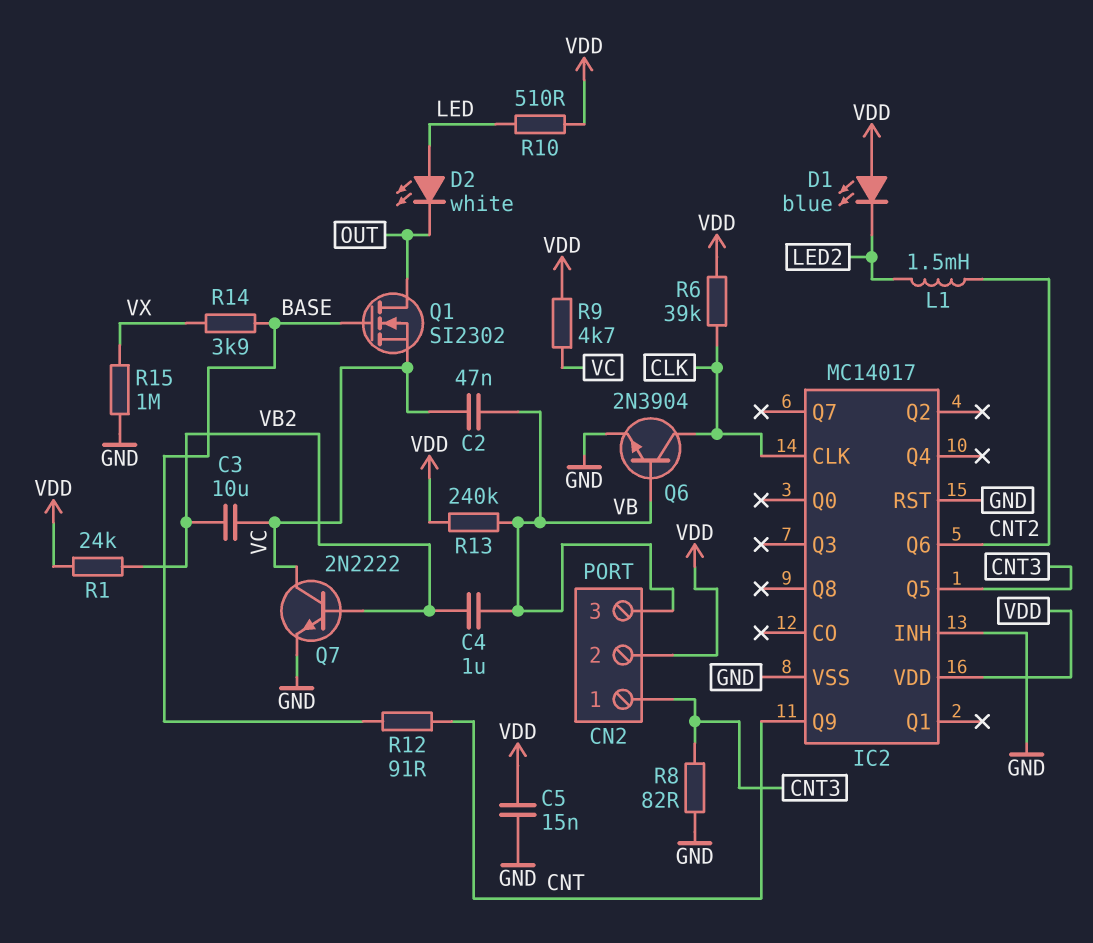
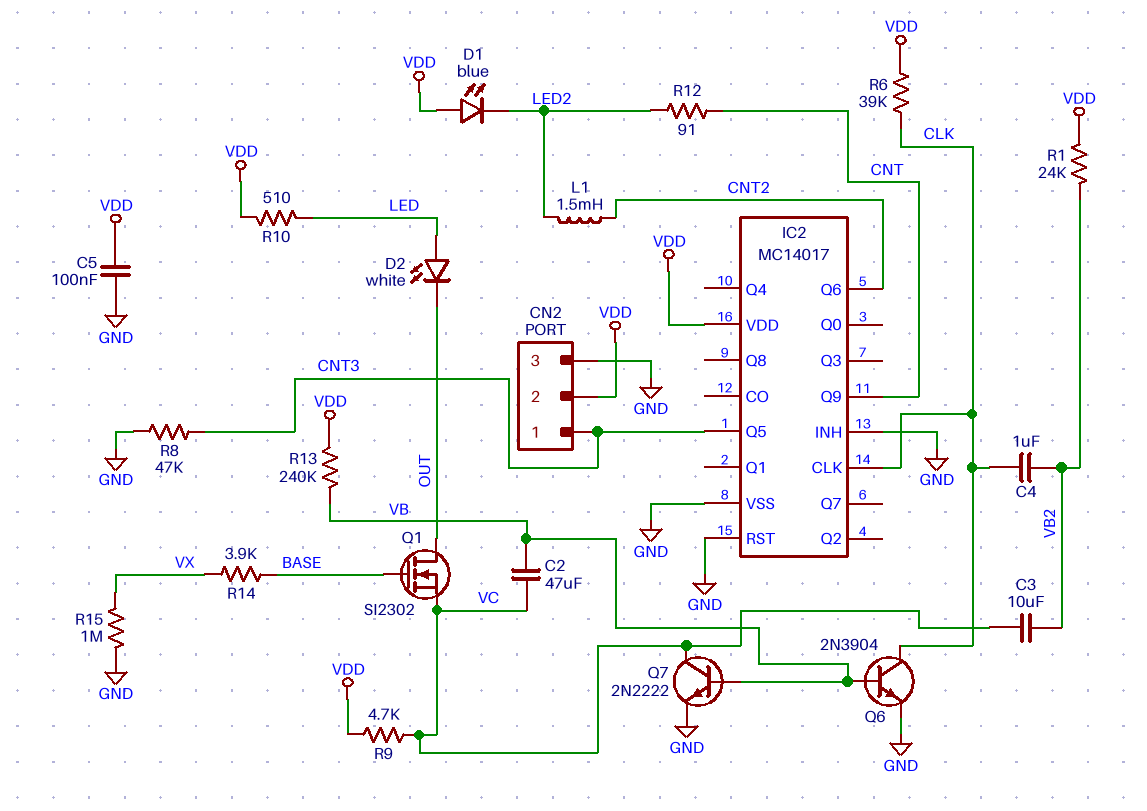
C2: 47nF (VB, VC) -> 47uF (VB, VC)
C4: 1uF (VB, VB2) -> 1uF (CLK, VB2)
C5: 15nF (GND, VDD) -> 100nF (GND, VDD)
CN2 pin 3: VB -> GND
Q7: NPN 2N2222 (B VB2, C VC, E GND) -> NPN 2N2222 (B VB, C VC, E GND)
R8: 82 (CNT3, GND) -> 47k (CNT3, GND)
R12: 91 (BASE, CNT) -> 91 (CNT, LED2)

